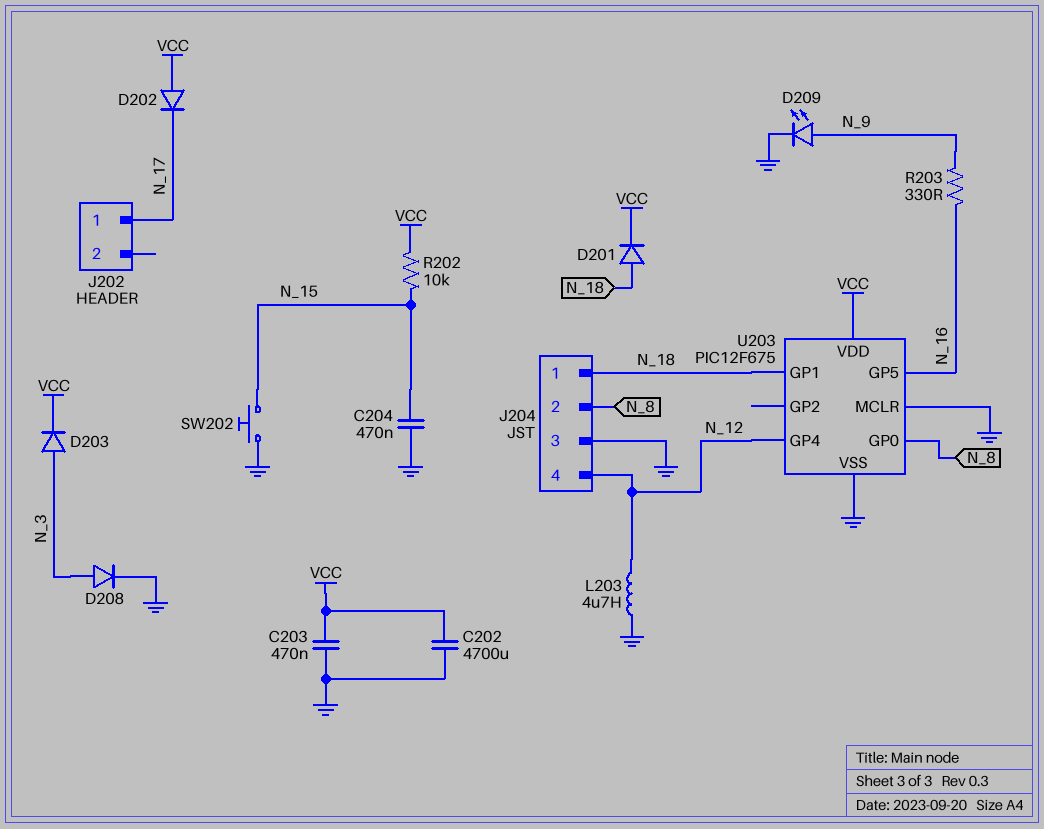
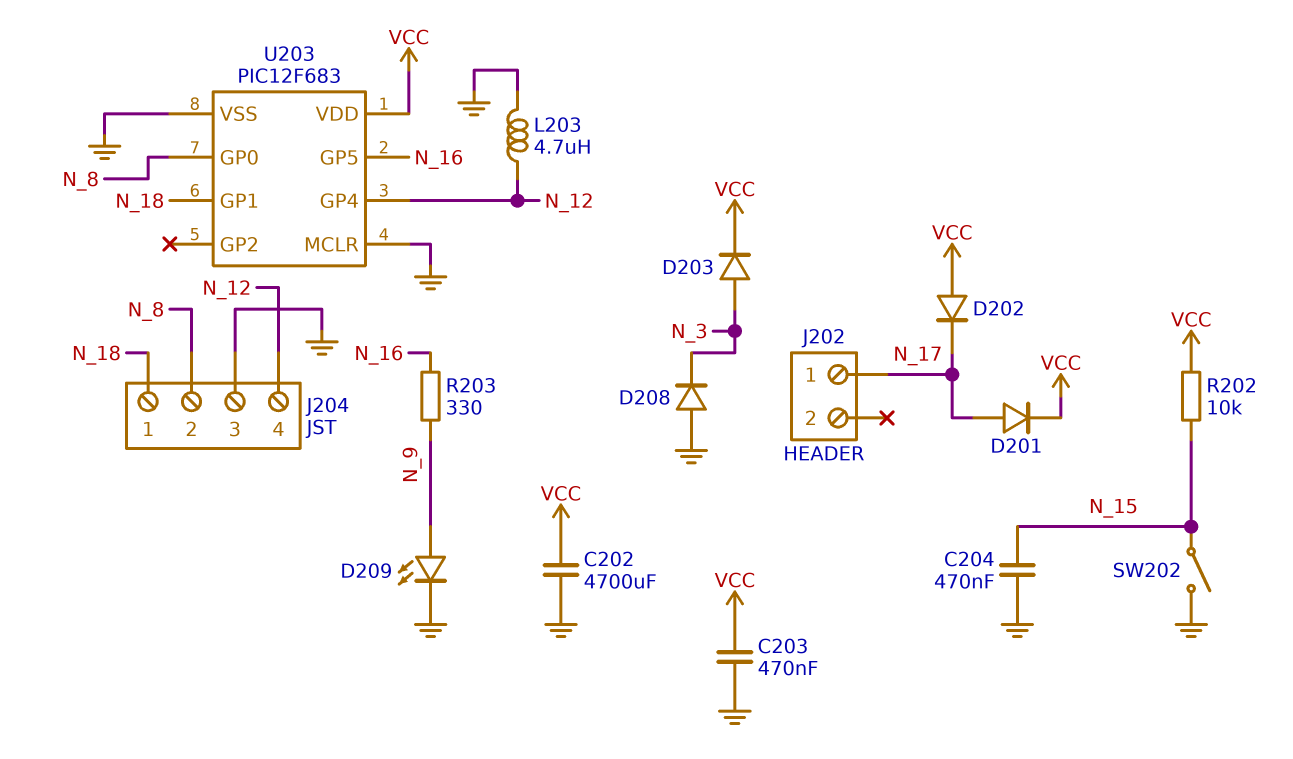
D201: diode (A N_18, K VCC) -> diode (A N_17, K VCC)
D208: diode (A N_3, K GND) -> diode (A GND, K N_3)
SW202: button (GND, N_15) -> switch (GND, N_15)
U203: PIC12F675 -> PIC12F683

